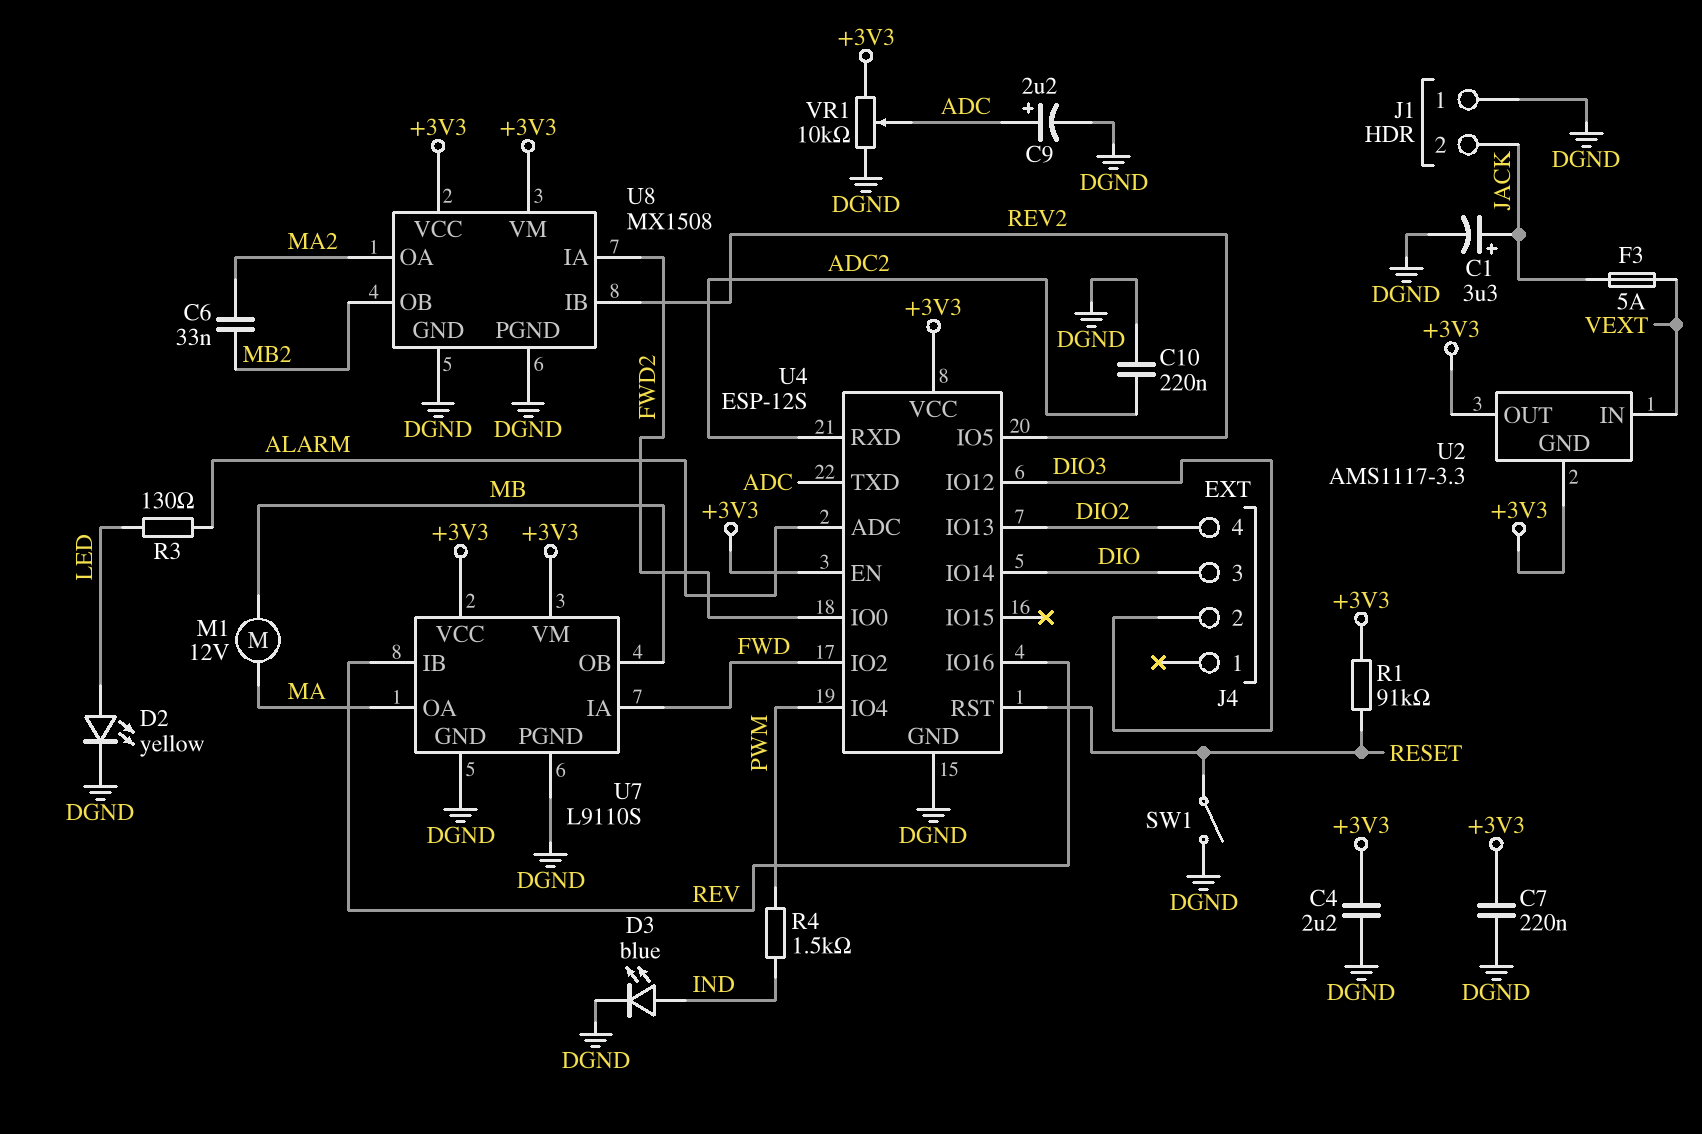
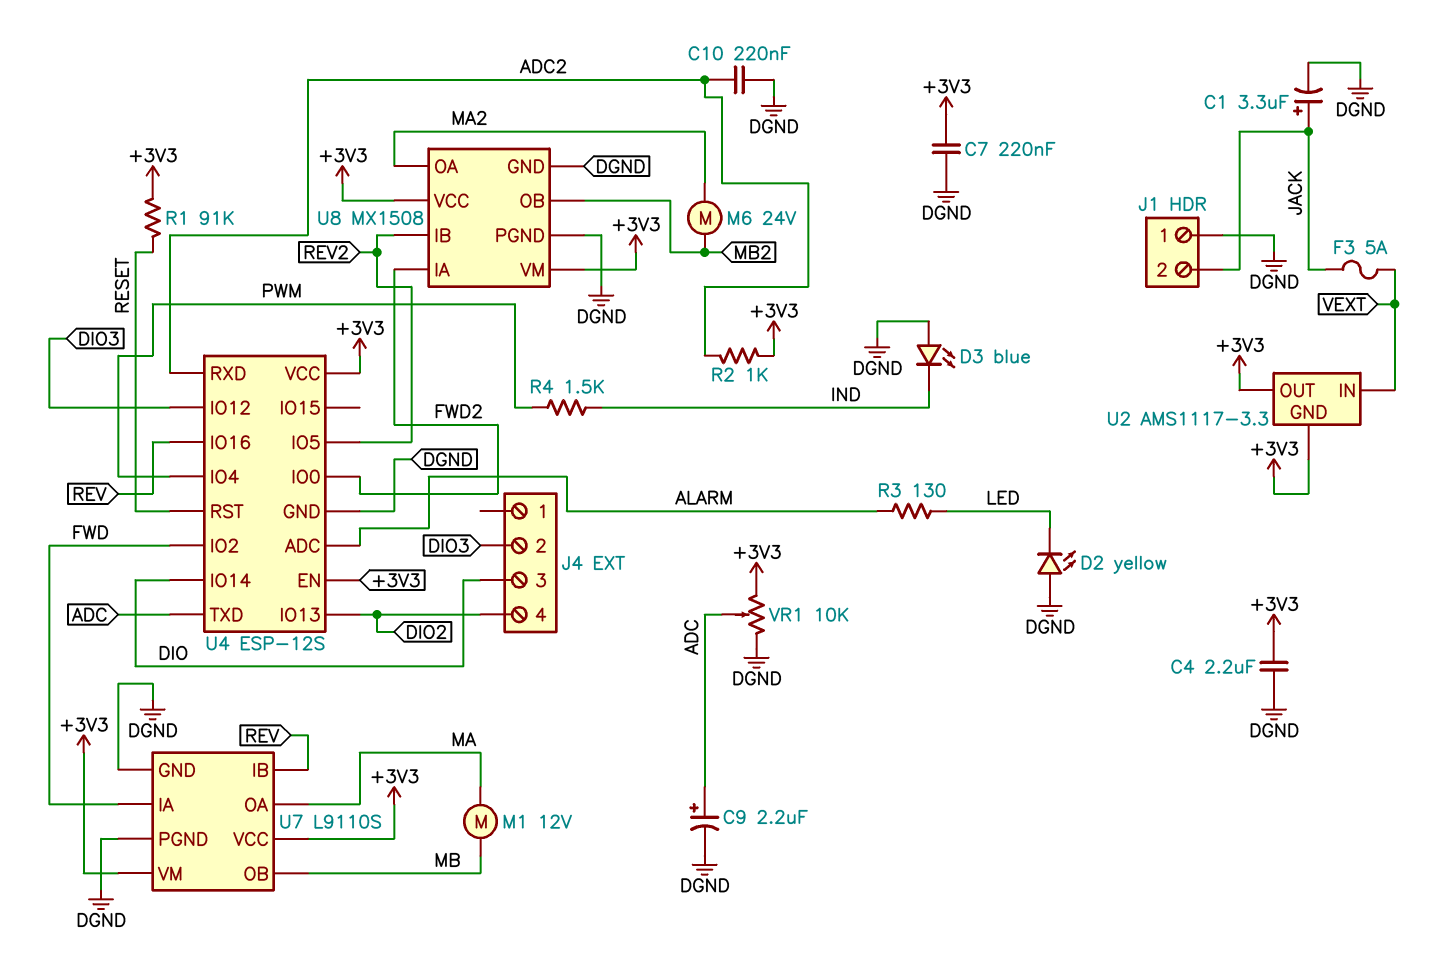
C6: 33nF (MA2, MB2) -> none
D2: LED yellow (A LED, K DGND) -> LED yellow (A DGND, K LED)
D3: LED blue (A IND, K DGND) -> LED blue (A DGND, K IND)
M6: none -> motor 24V (MA2, MB2)
R2: none -> 1k (+3V3, ADC2)
SW1: switch (DGND, RESET) -> none

